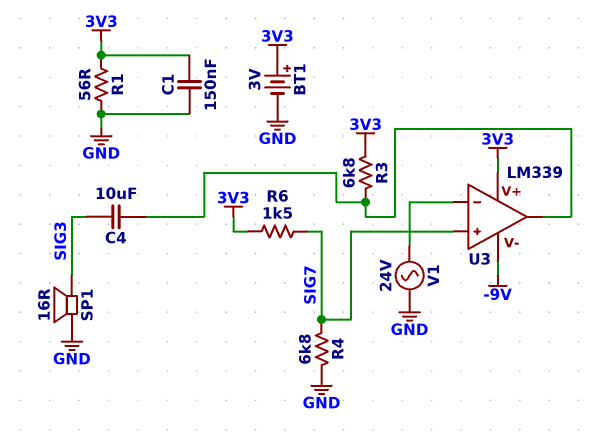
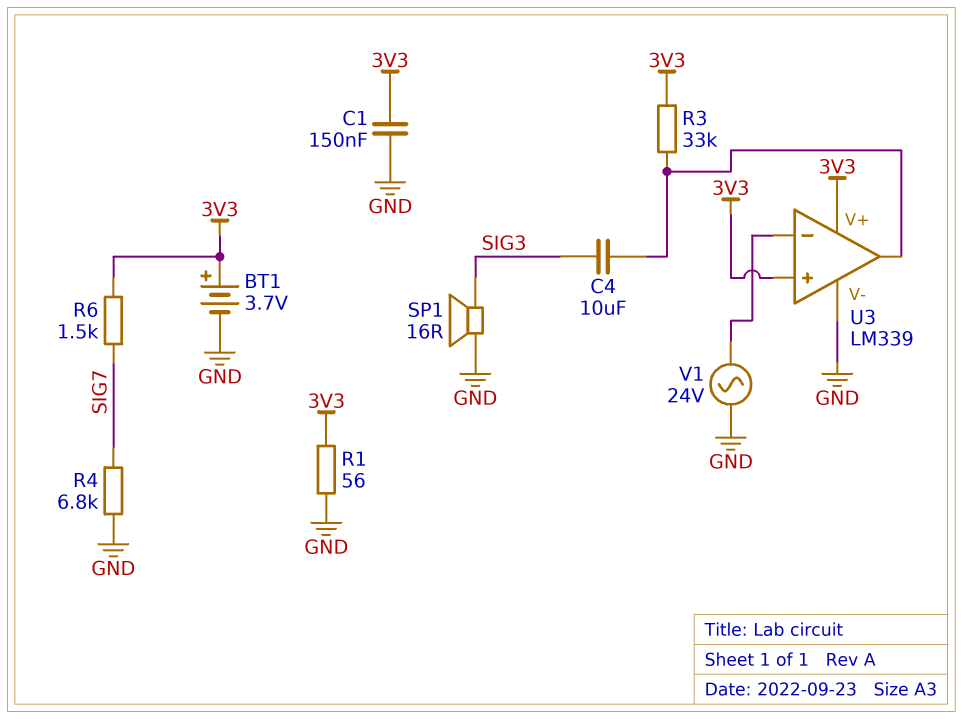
BT1: 3V (plus 3V3, minus GND) -> 3.7V (plus 3V3, minus GND)
R3: 6.8k (3V3, U3/out) -> 33k (3V3, U3/out)
U3 pin V-: -9V -> GND
U3 pin in+: SIG7 -> 3V3

